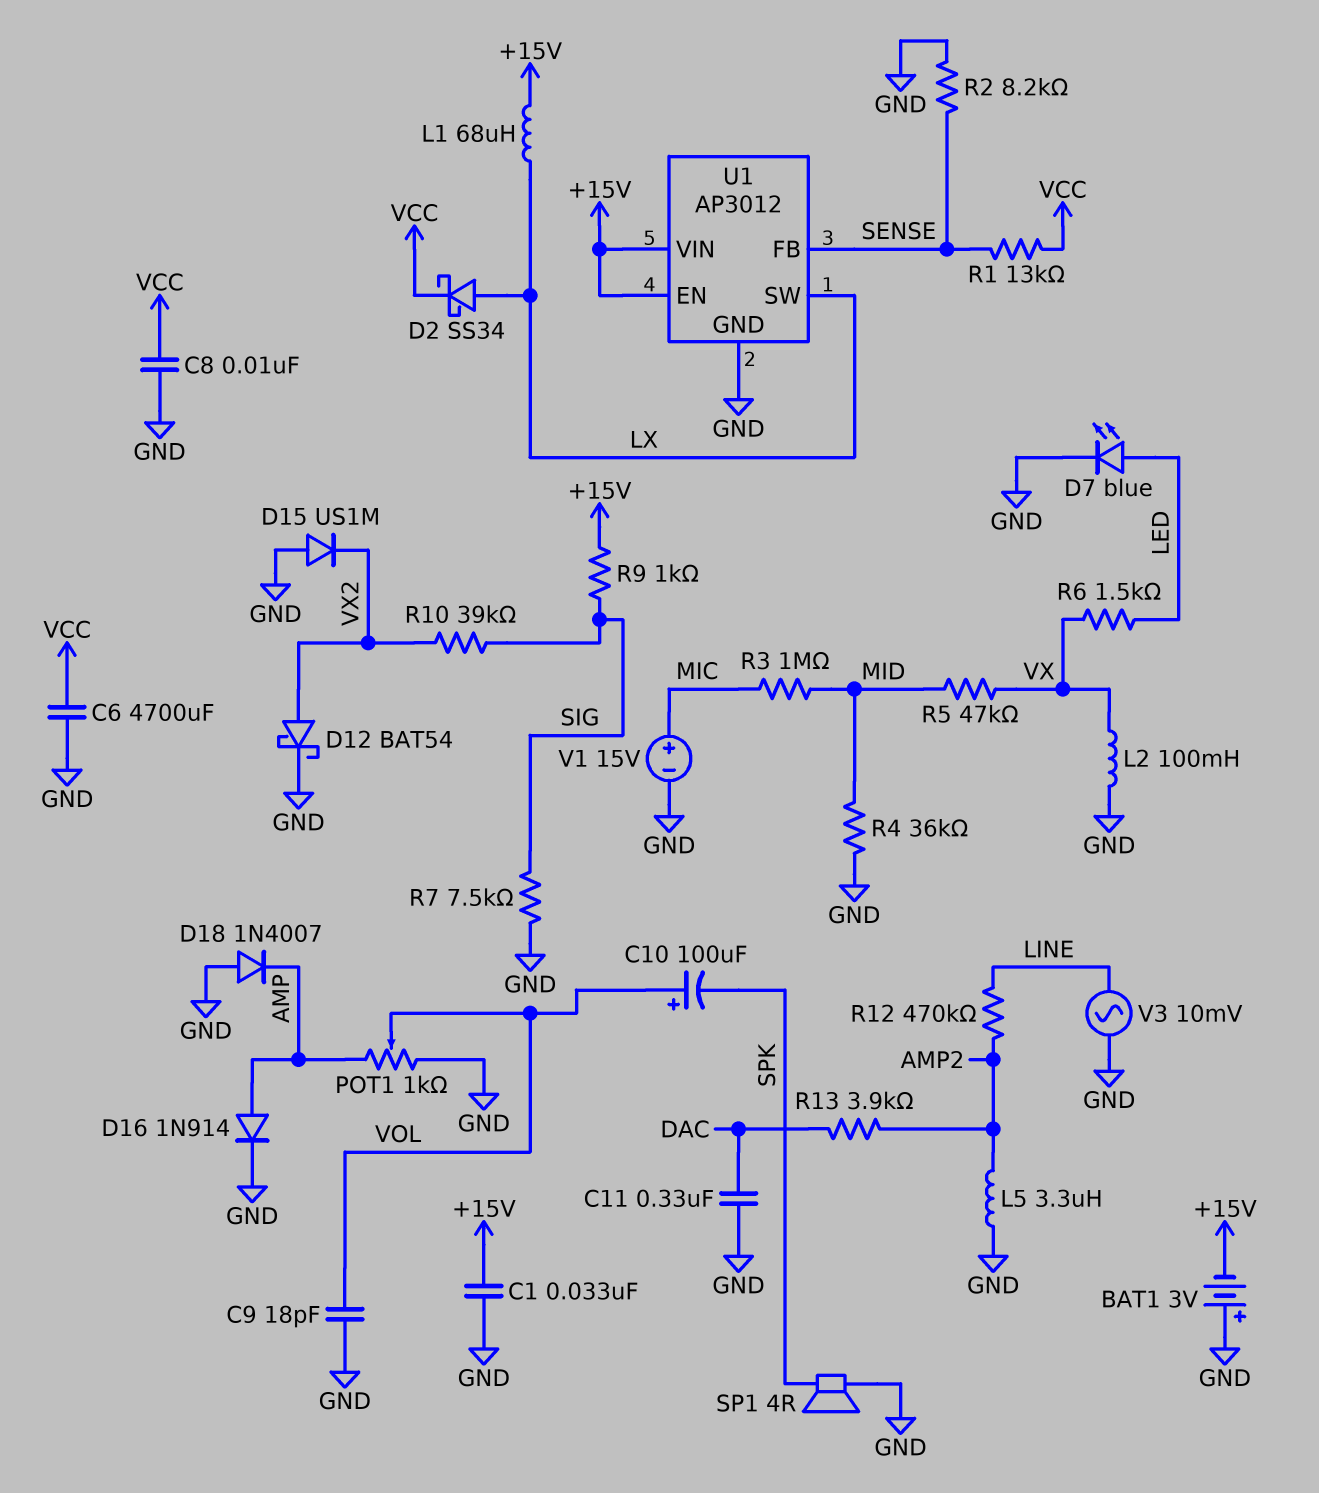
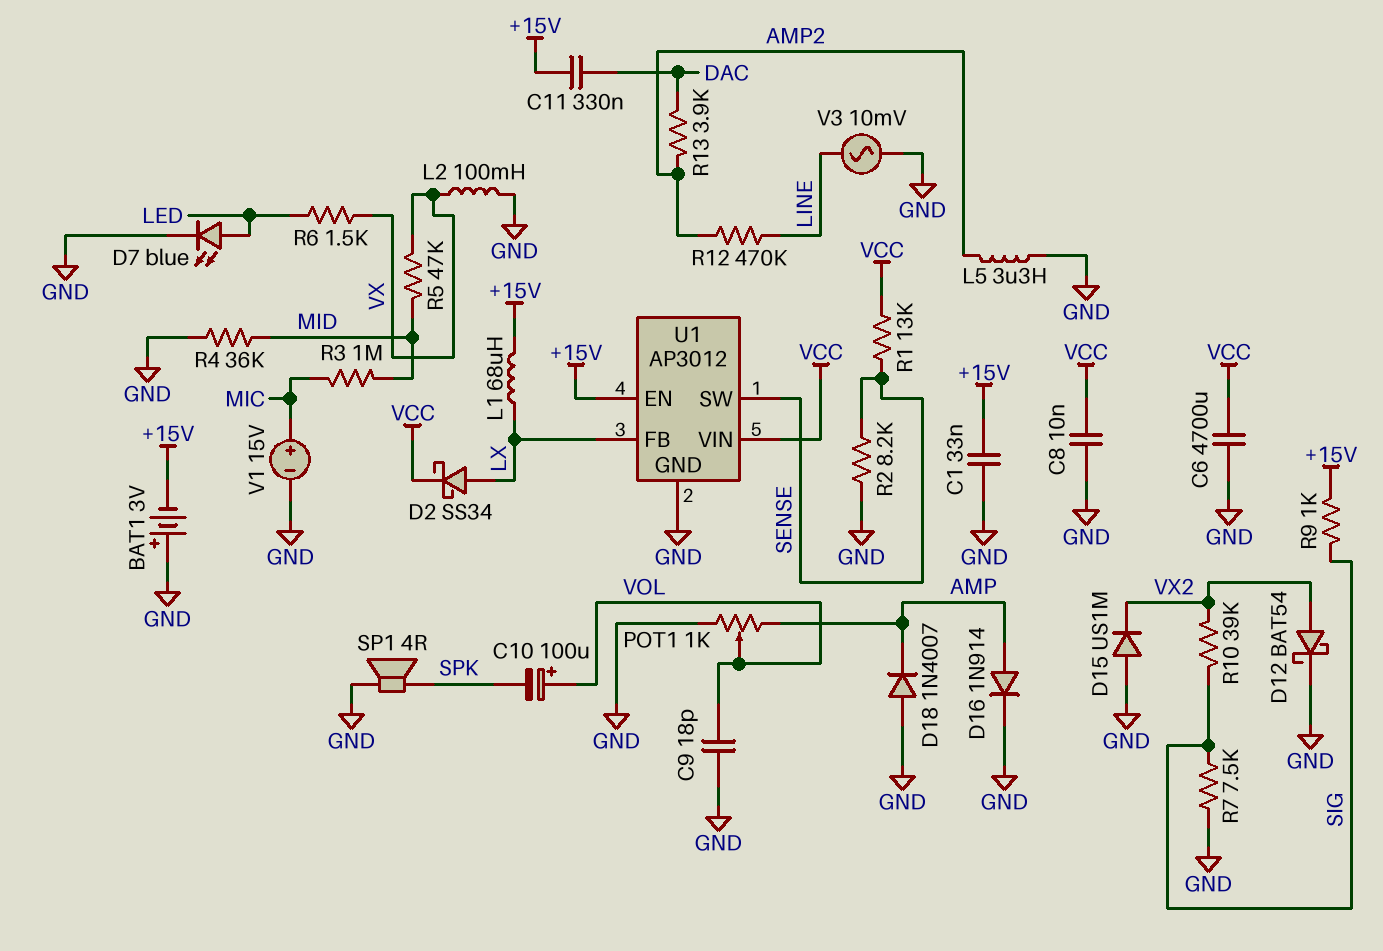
C11: 330nF (DAC, GND) -> 330nF (+15V, DAC)
U1 pin FB: SENSE -> LX
U1 pin SW: LX -> SENSE
U1 pin VIN: +15V -> VCC

